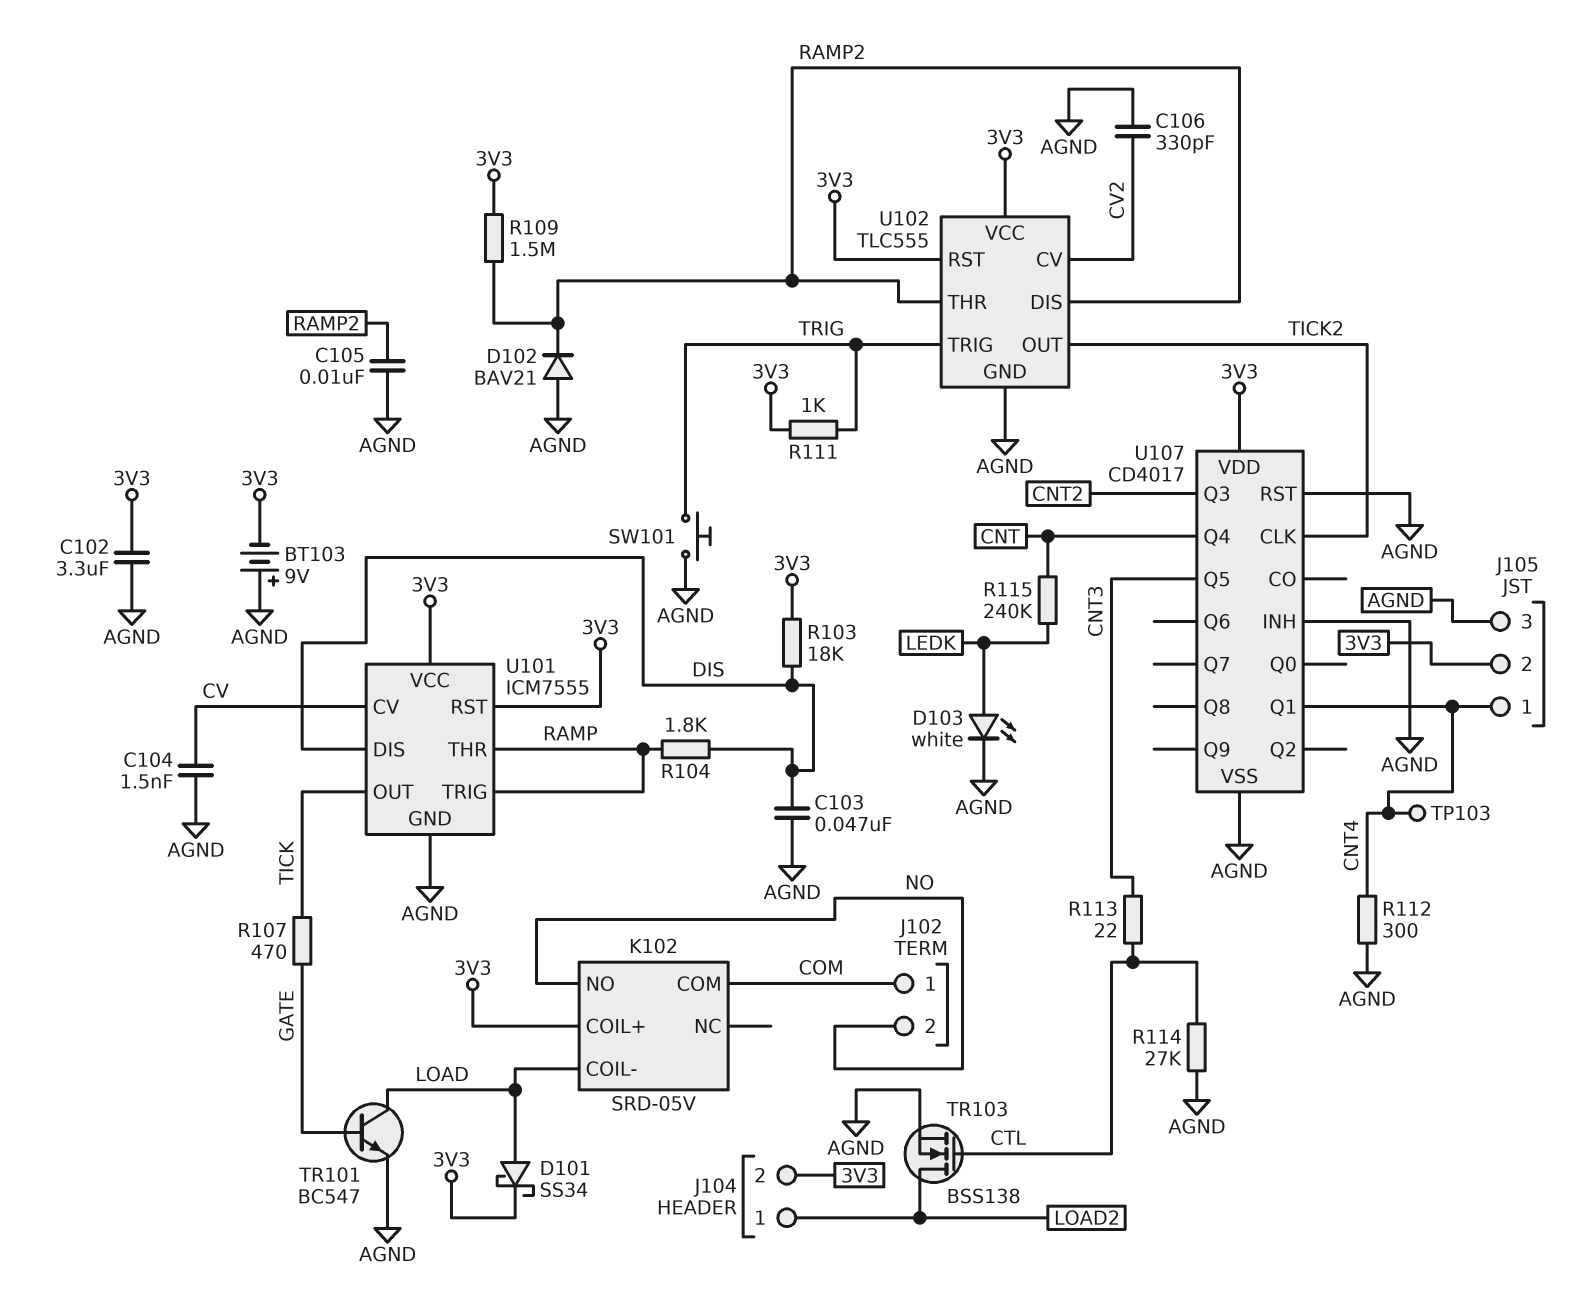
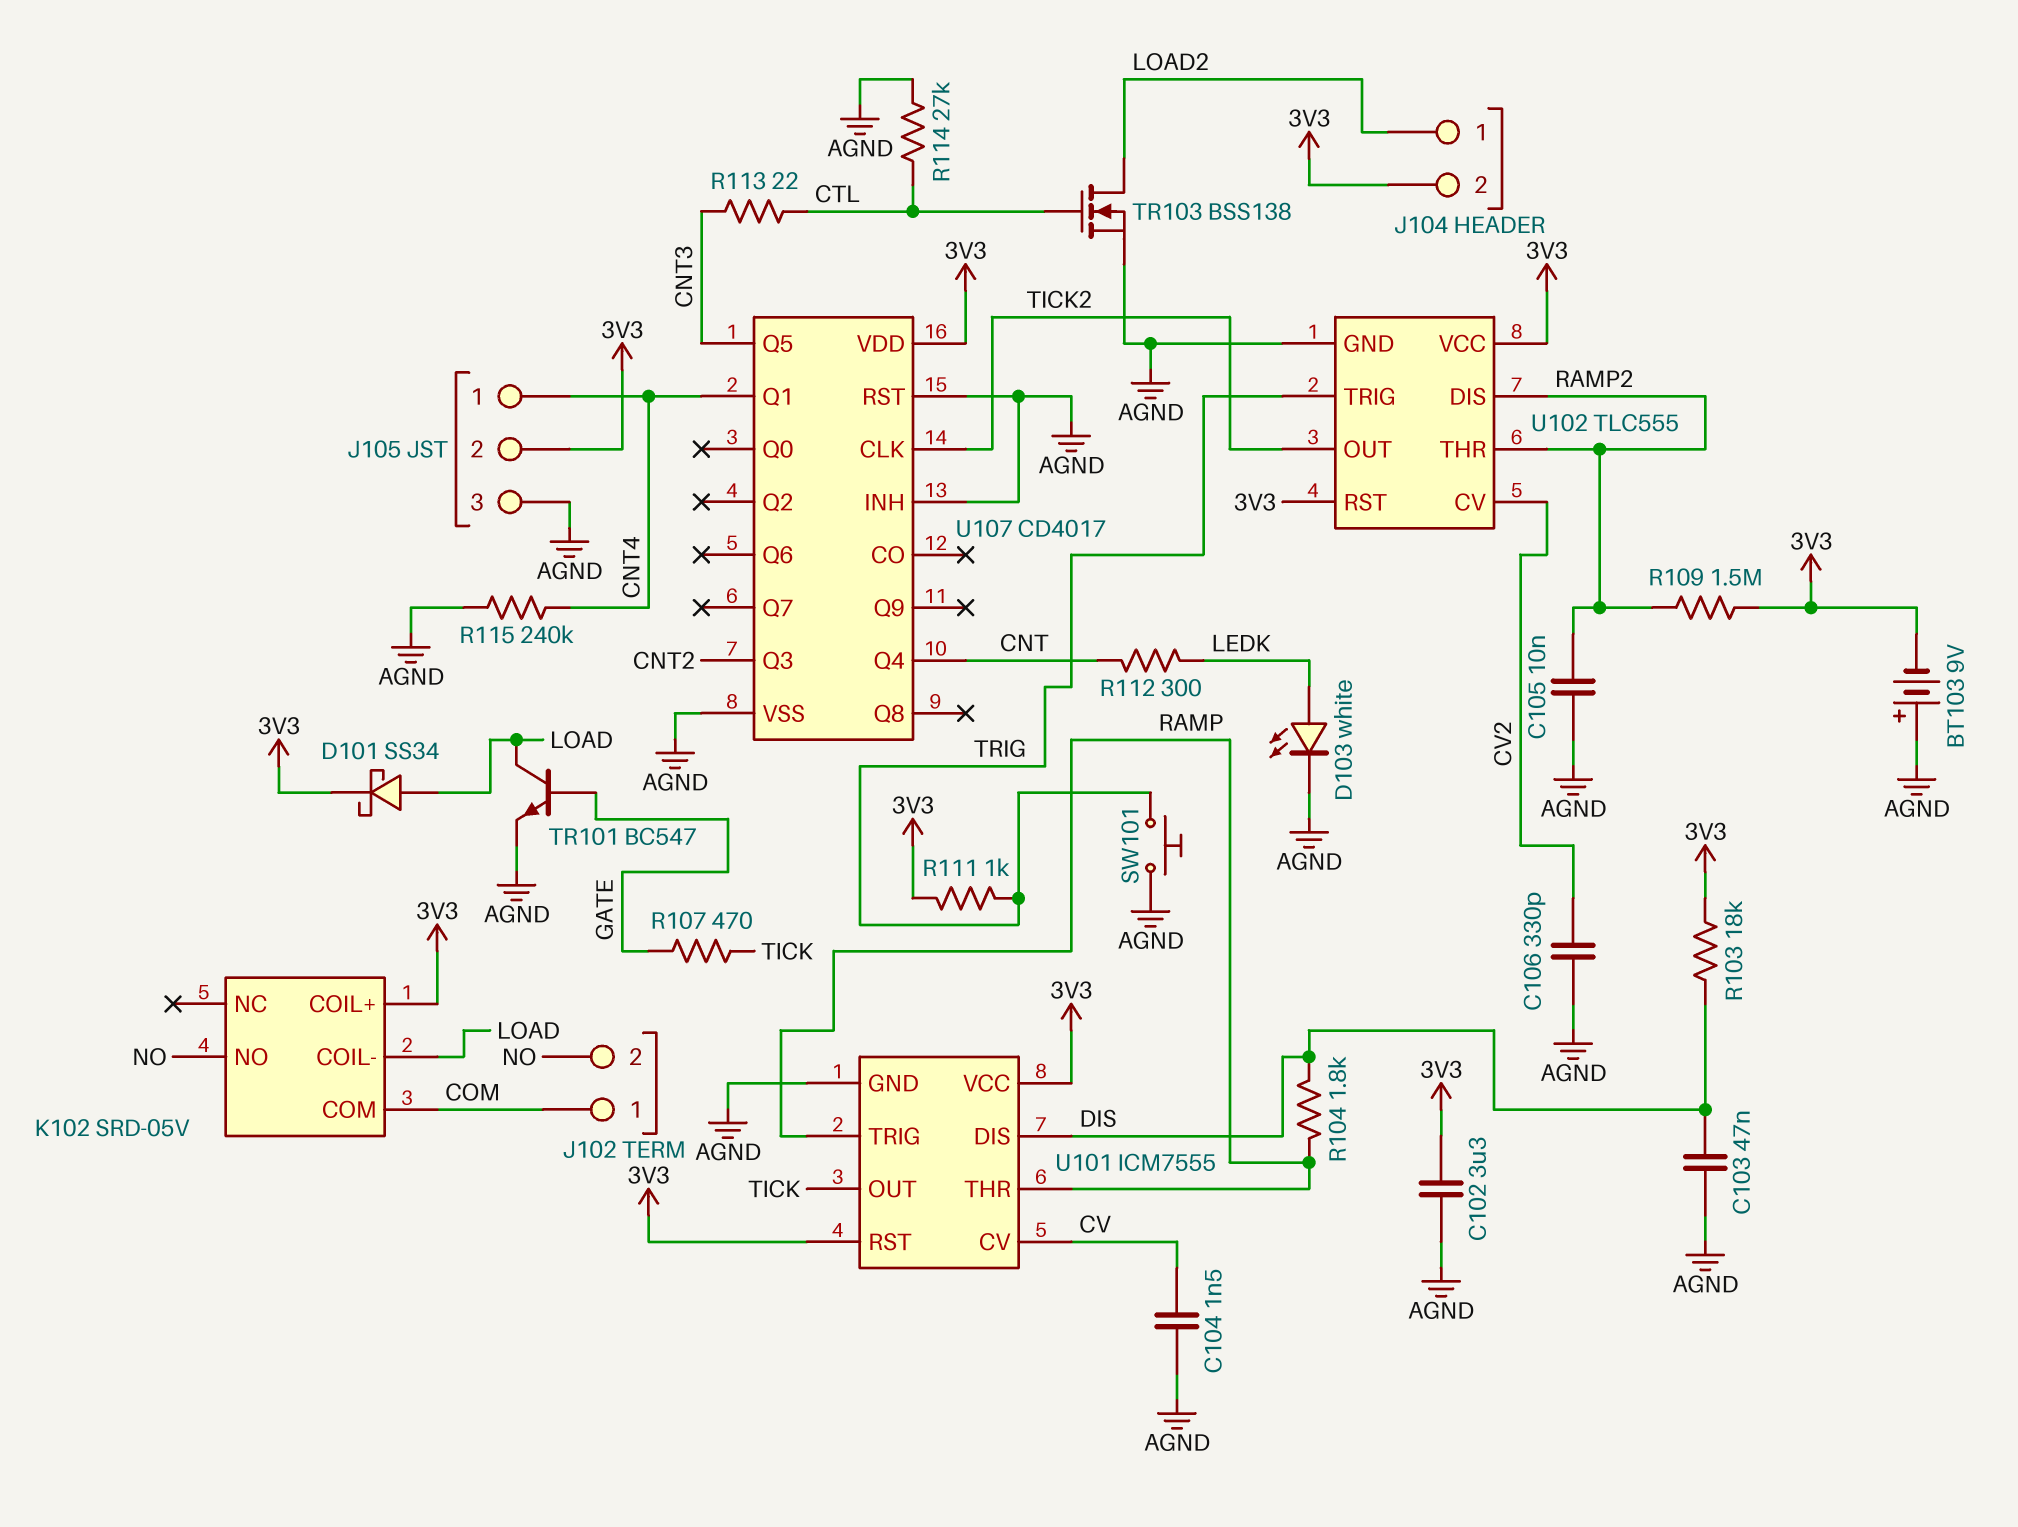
D102: diode BAV21 (A AGND, K RAMP2) -> none
R112: 300 (AGND, CNT4) -> 300 (CNT, LEDK)
R115: 240k (CNT, LEDK) -> 240k (AGND, CNT4)
TP103: test point (CNT4) -> none

